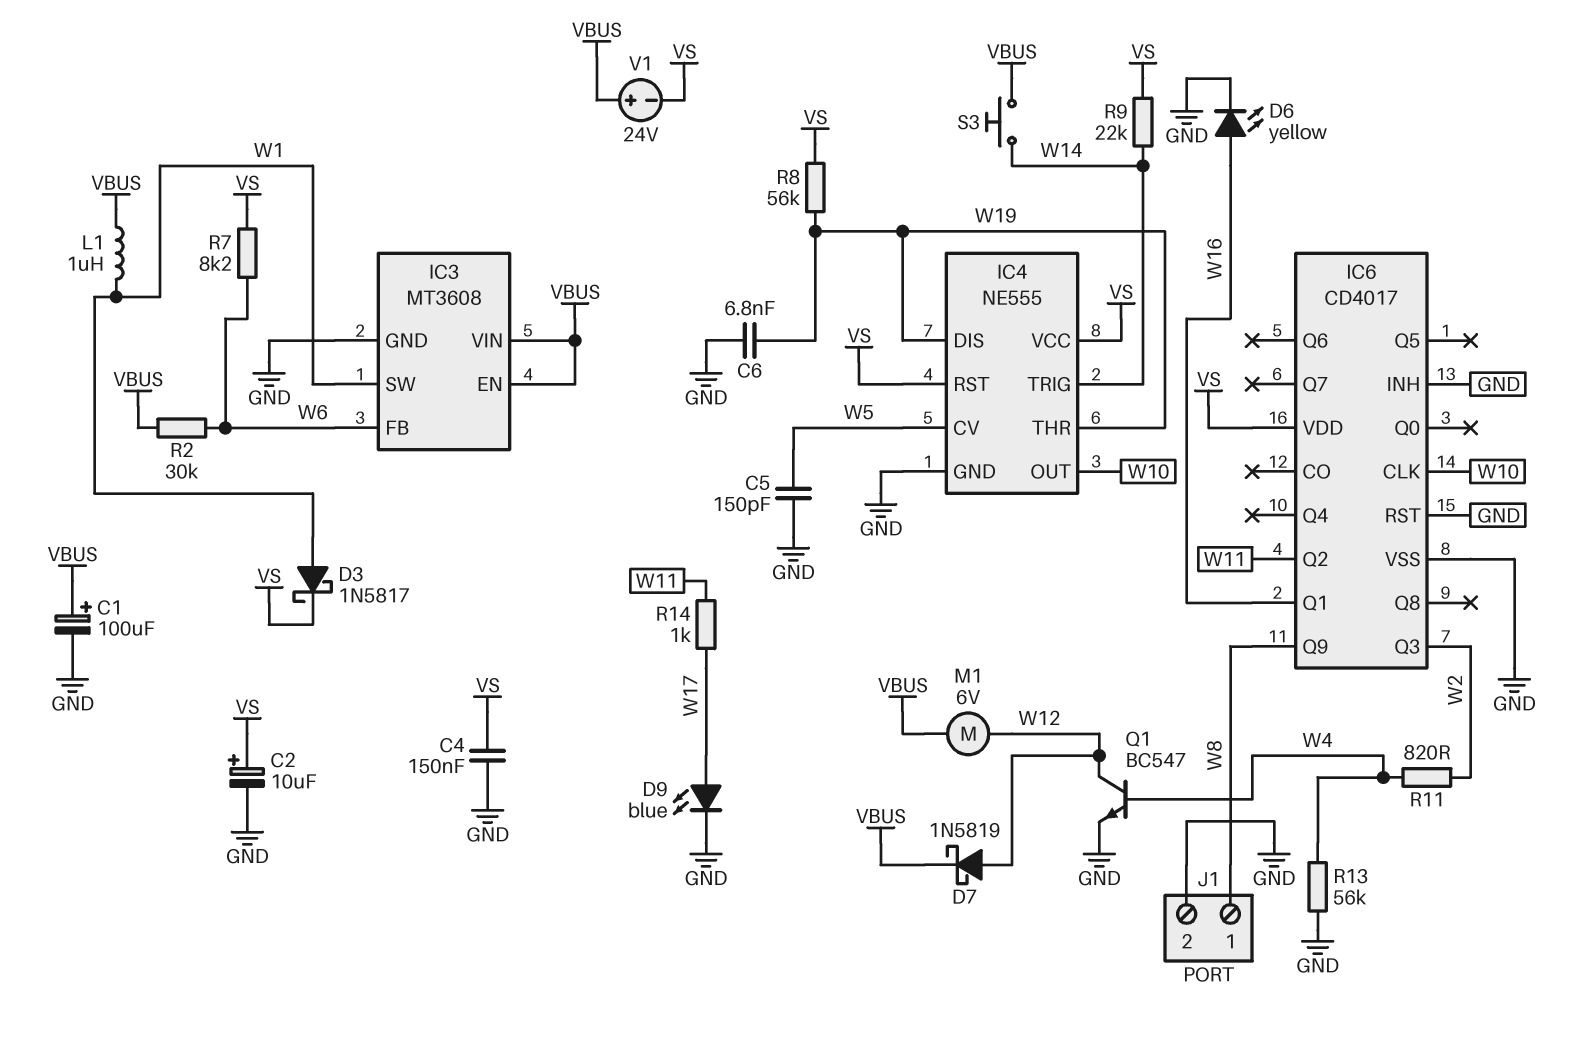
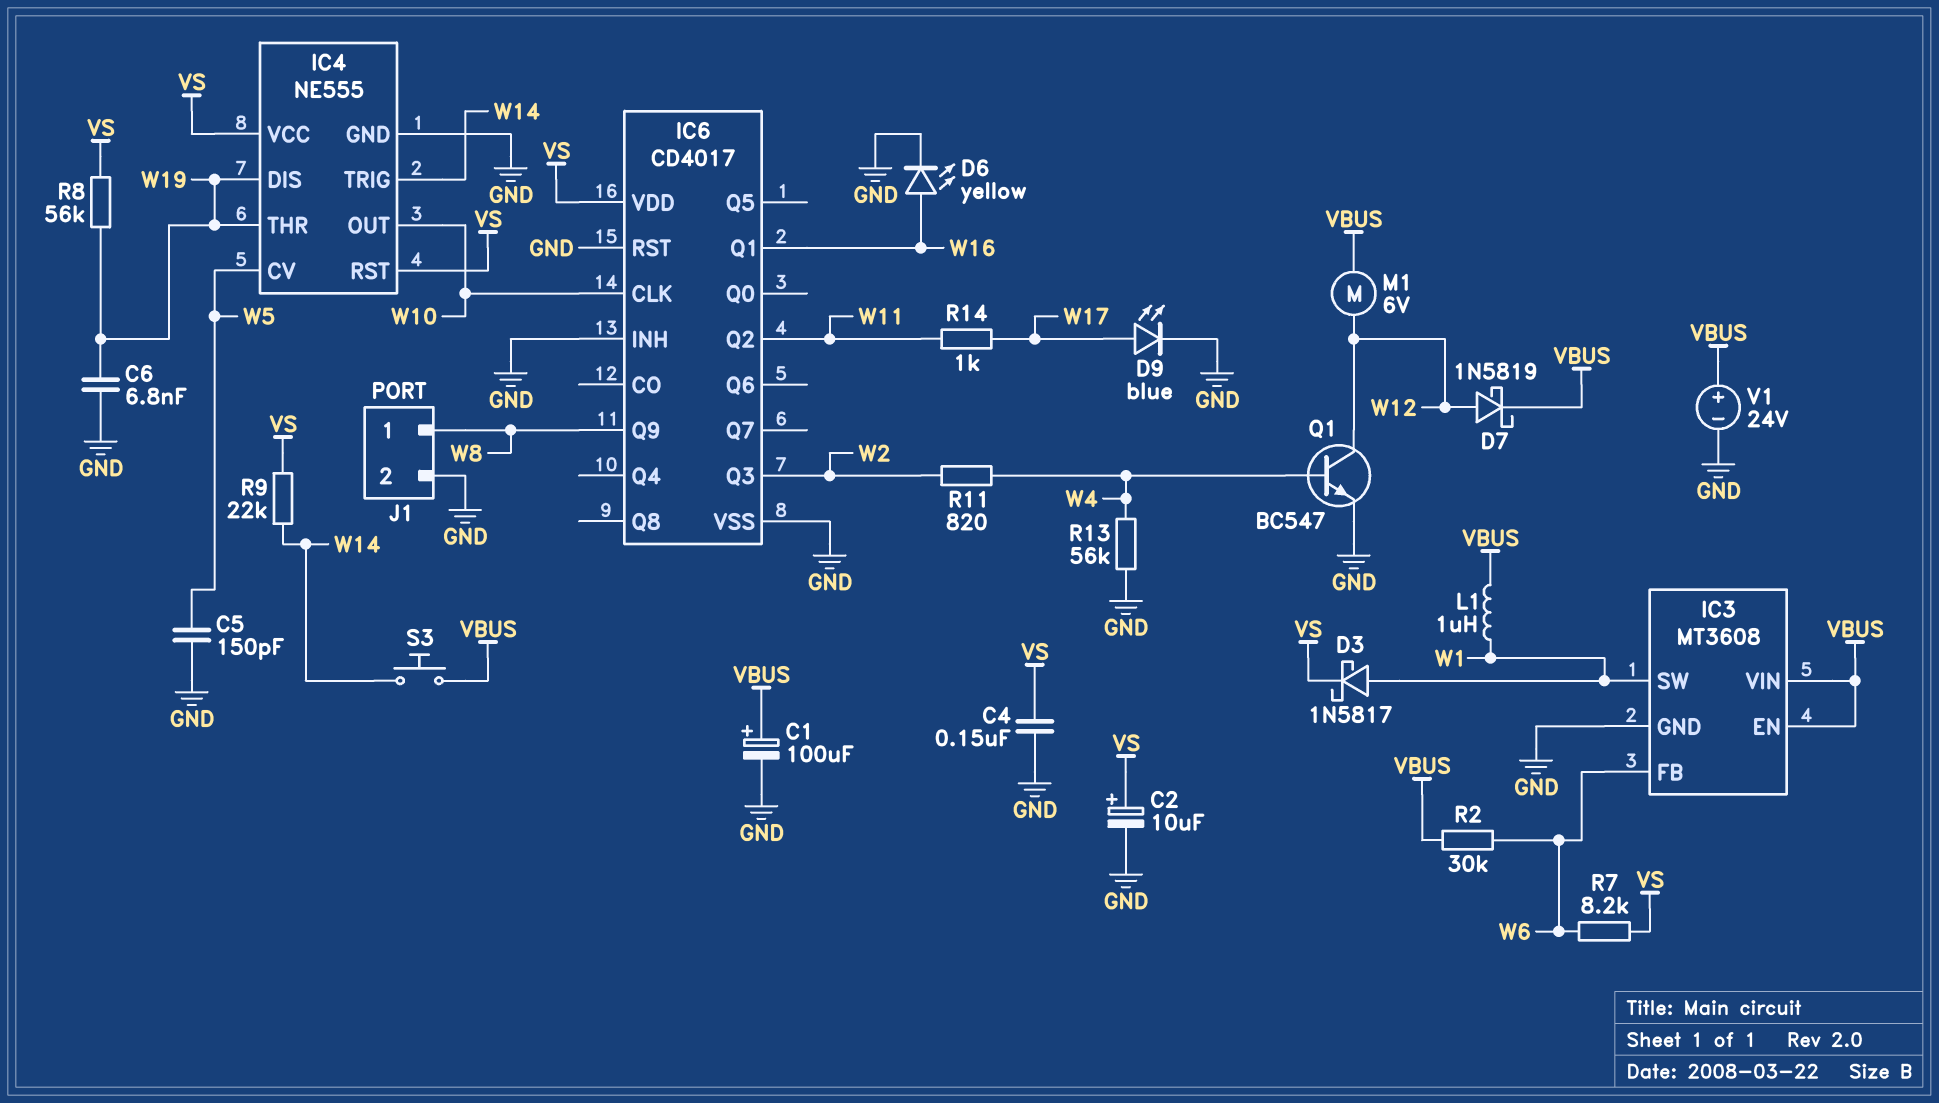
V1: 24V (plus VBUS, minus VS) -> 24V (plus VBUS, minus GND)

